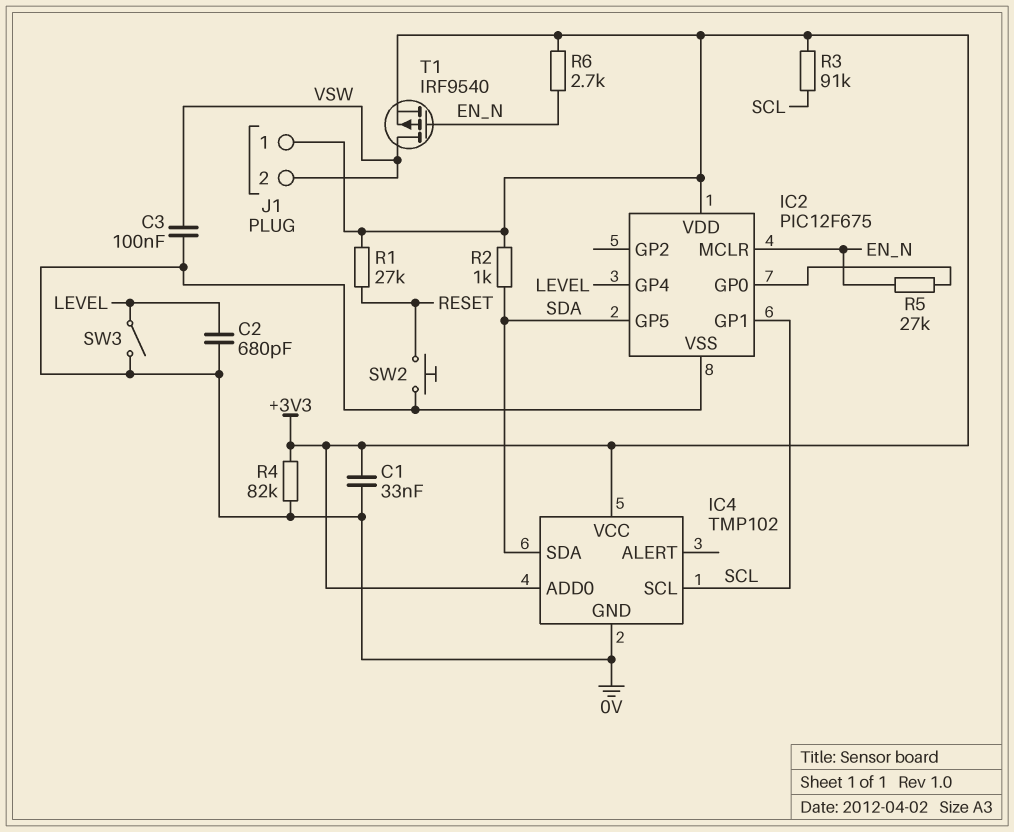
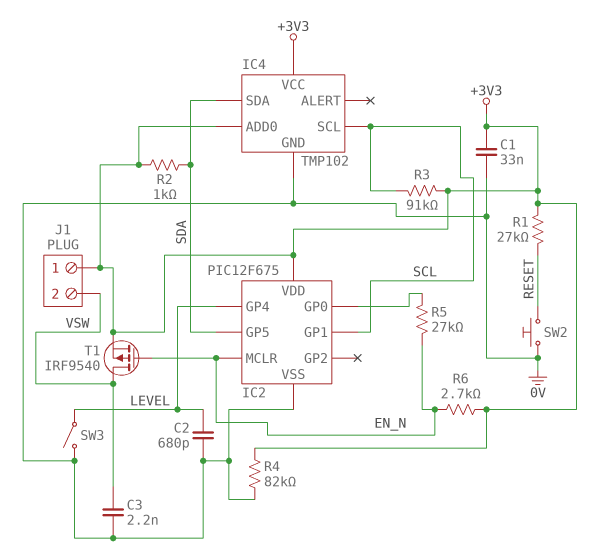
C3: 100nF (0V, VSW) -> 2.2nF (0V, VSW)

